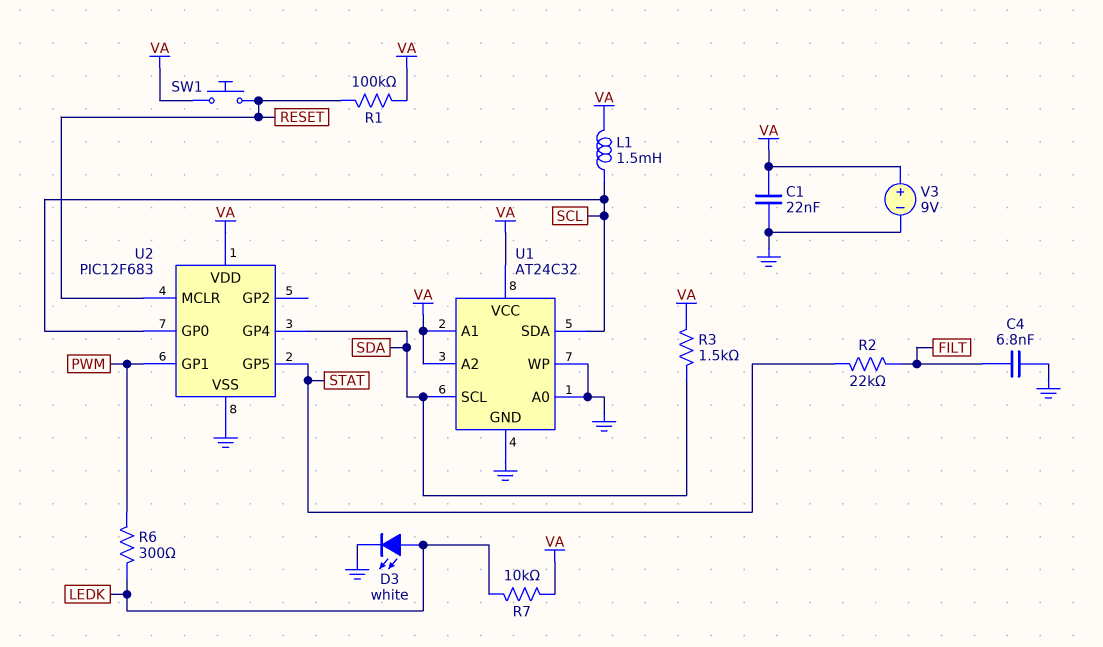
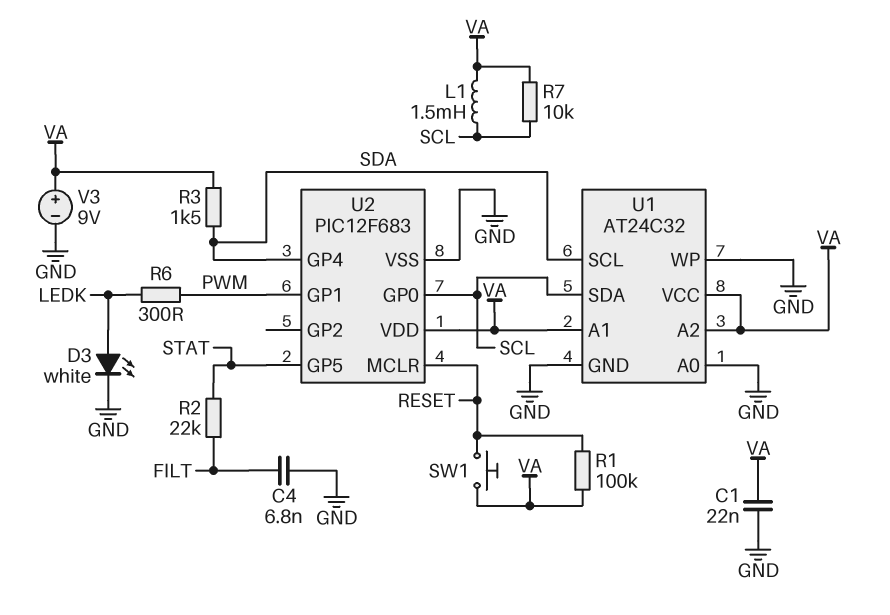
R7: 10k (LEDK, VA) -> 10k (SCL, VA)

